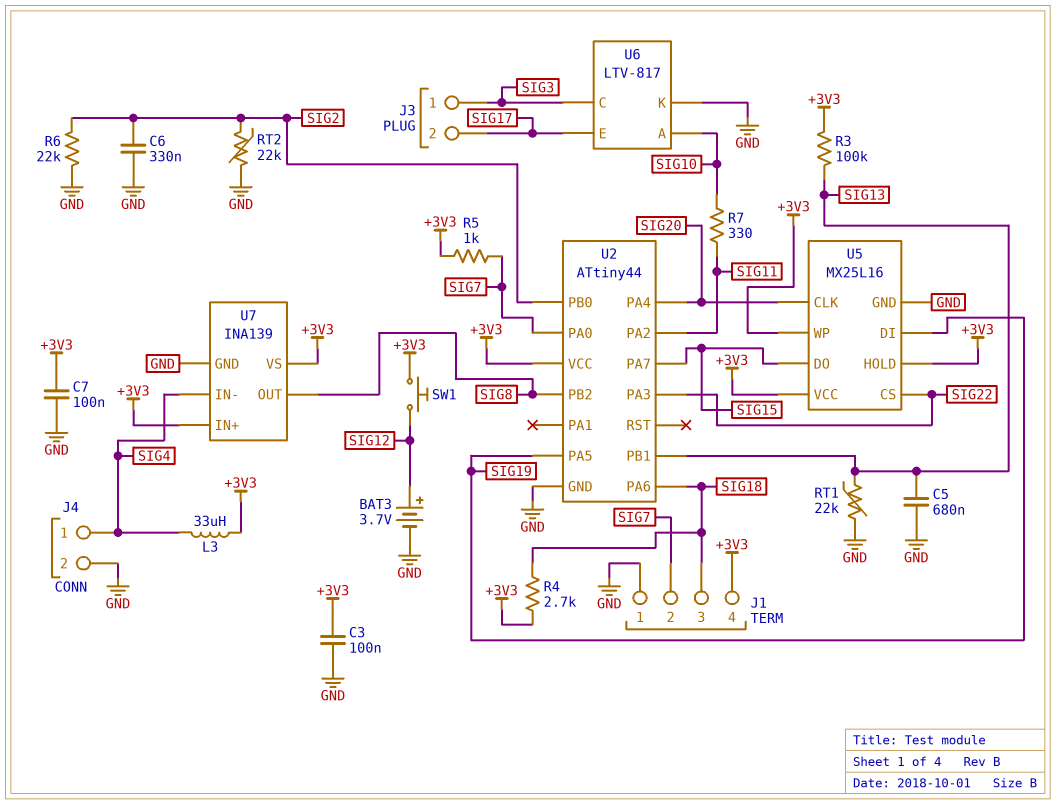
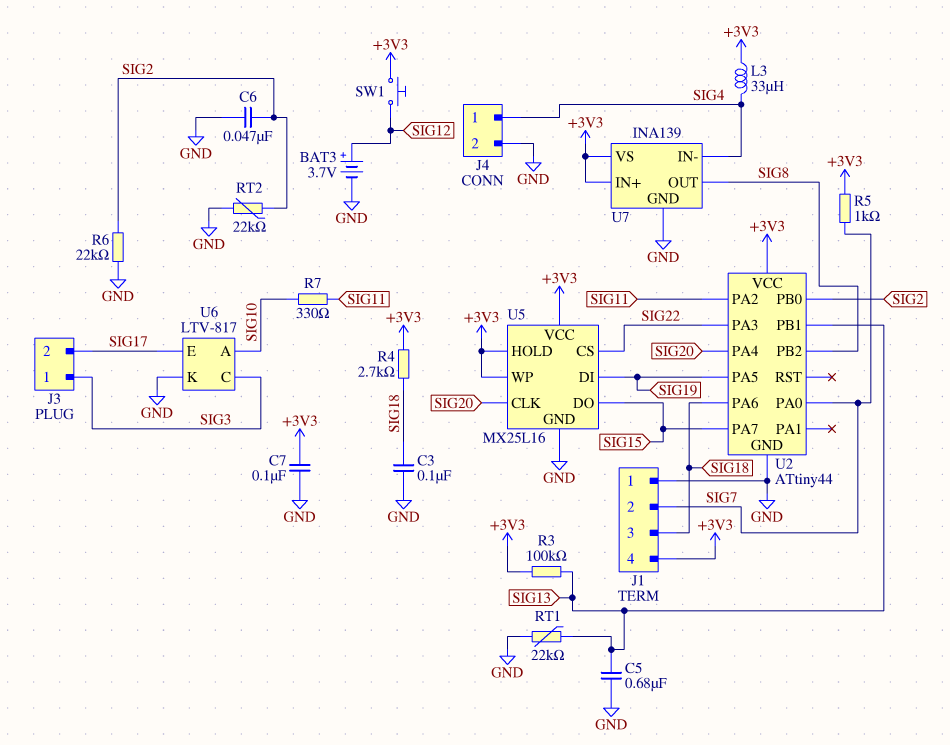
C3: 100nF (+3V3, GND) -> 100nF (GND, SIG18)
C6: 330nF (GND, SIG2) -> 47nF (GND, SIG2)

